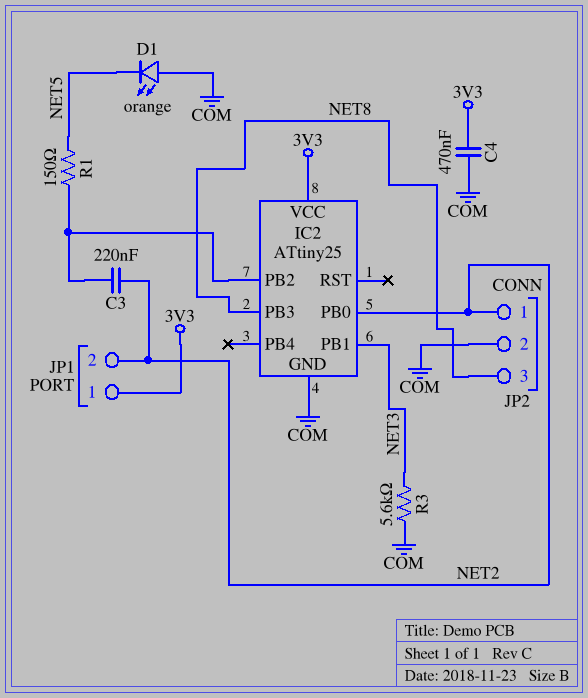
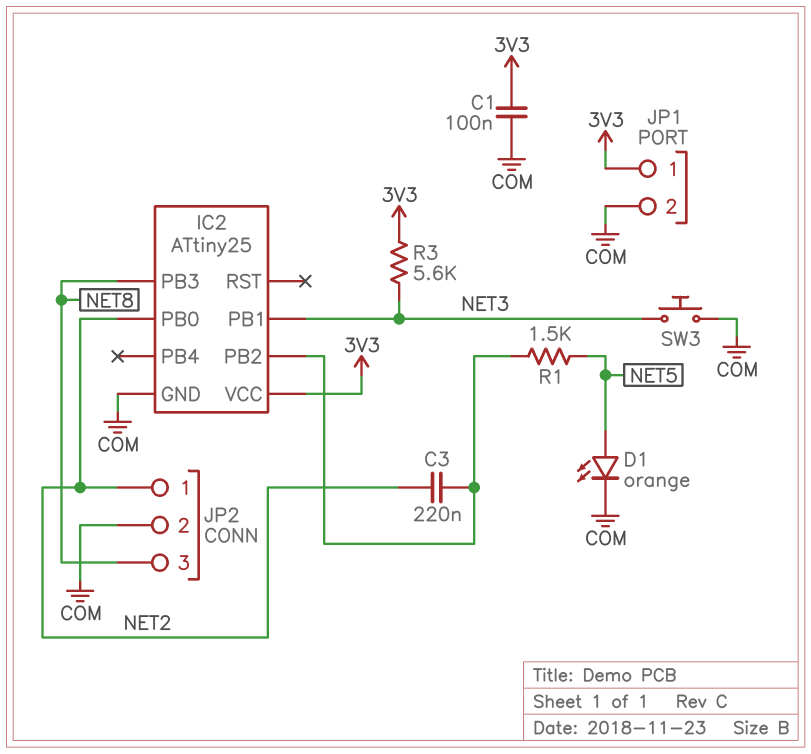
C1: none -> 100nF (3V3, COM)
C4: 470nF (3V3, COM) -> none
D1: LED orange (A COM, K NET5) -> LED orange (A NET5, K COM)
JP1 pin 2: NET2 -> COM
R1: 150 (IC2/PB2, NET5) -> 1.5k (IC2/PB2, NET5)
R3: 5.6k (COM, NET3) -> 5.6k (3V3, NET3)
SW3: none -> button (COM, NET3)

